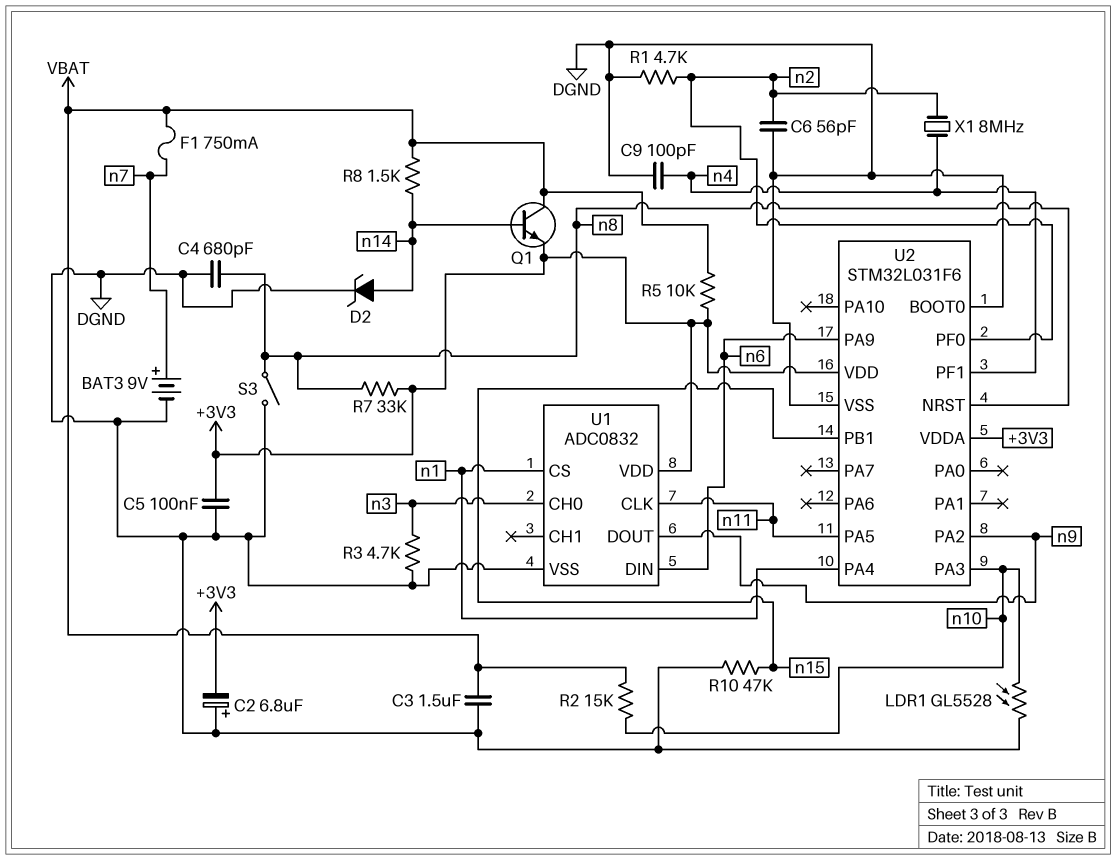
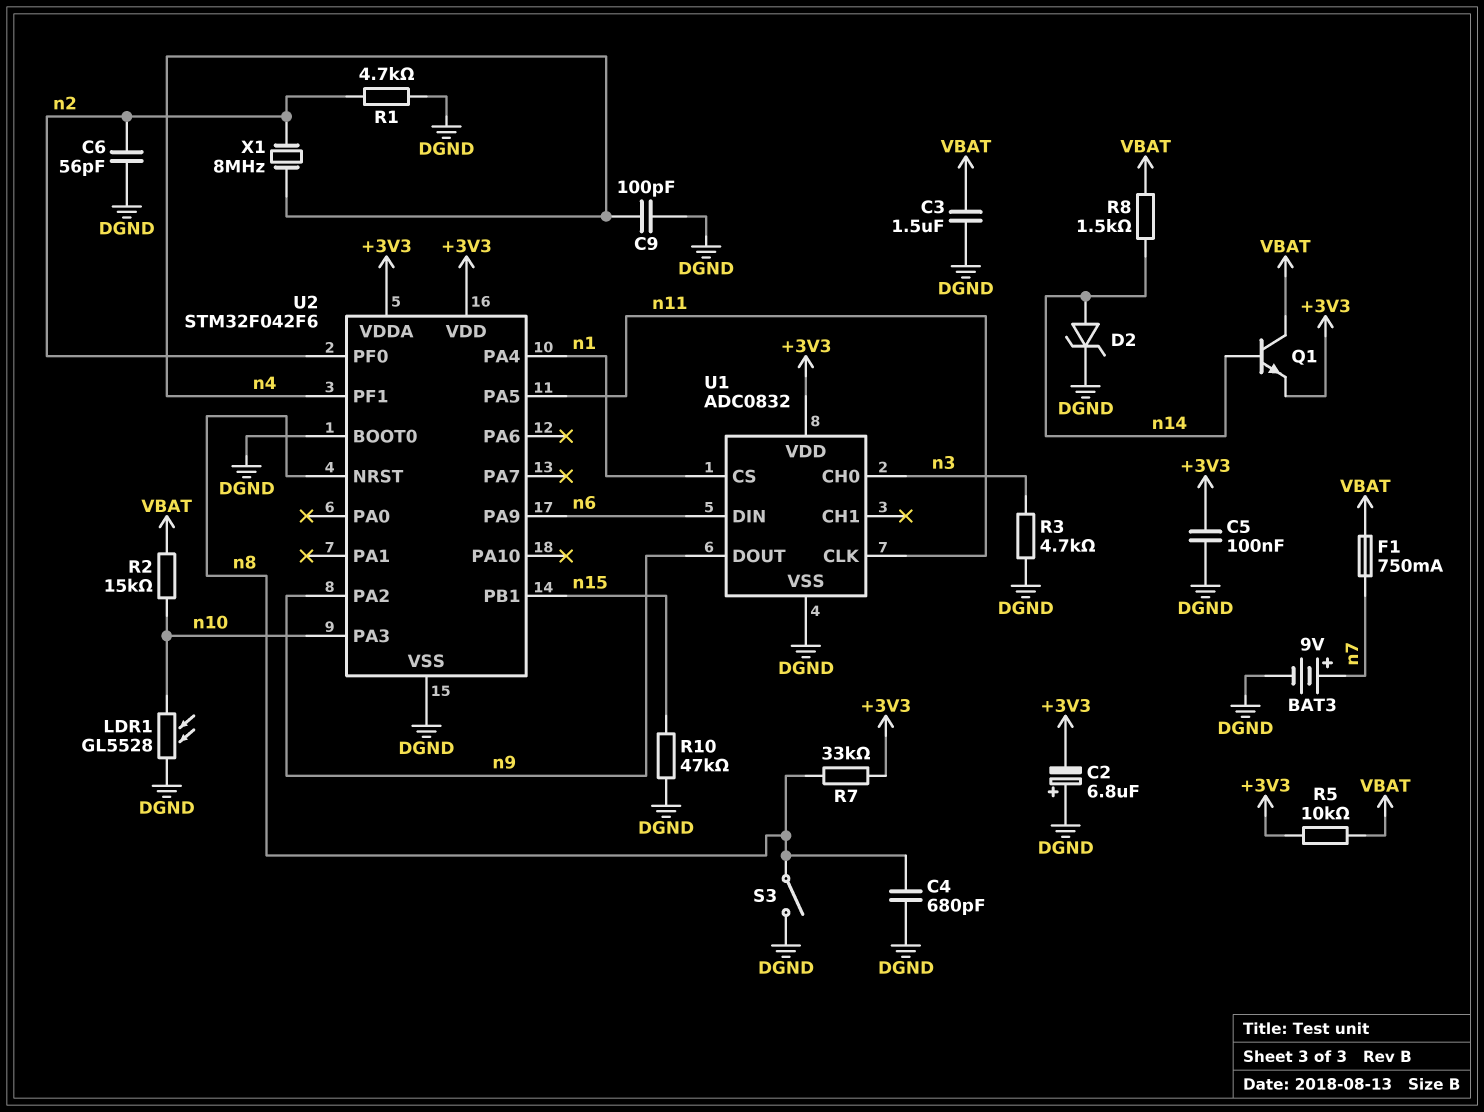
U2: STM32L031F6 -> STM32F042F6

